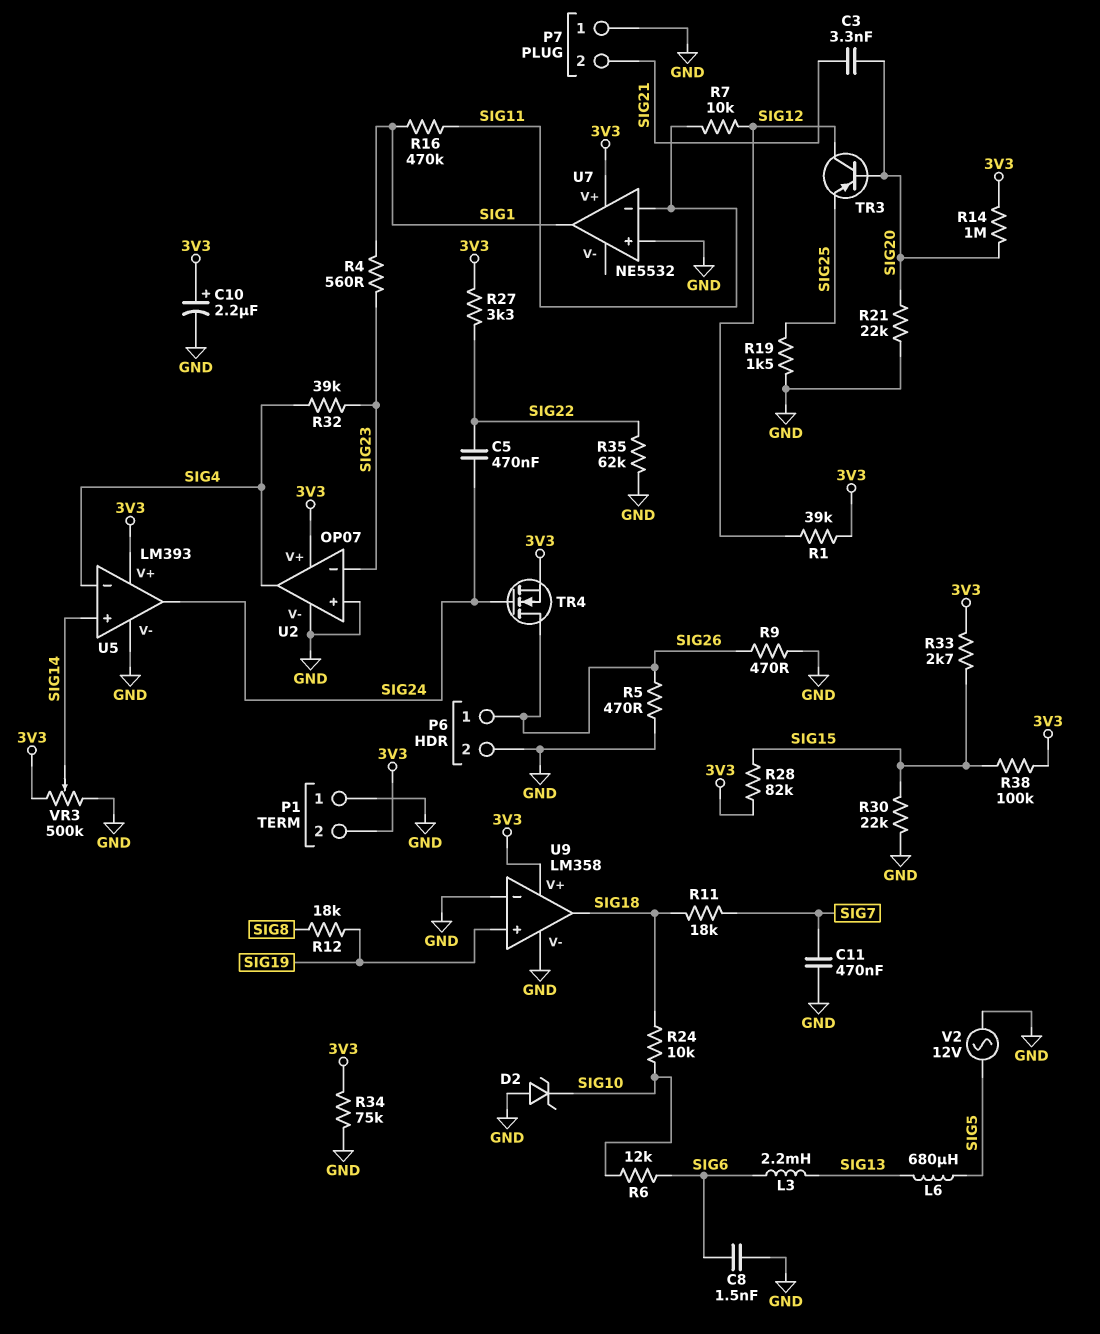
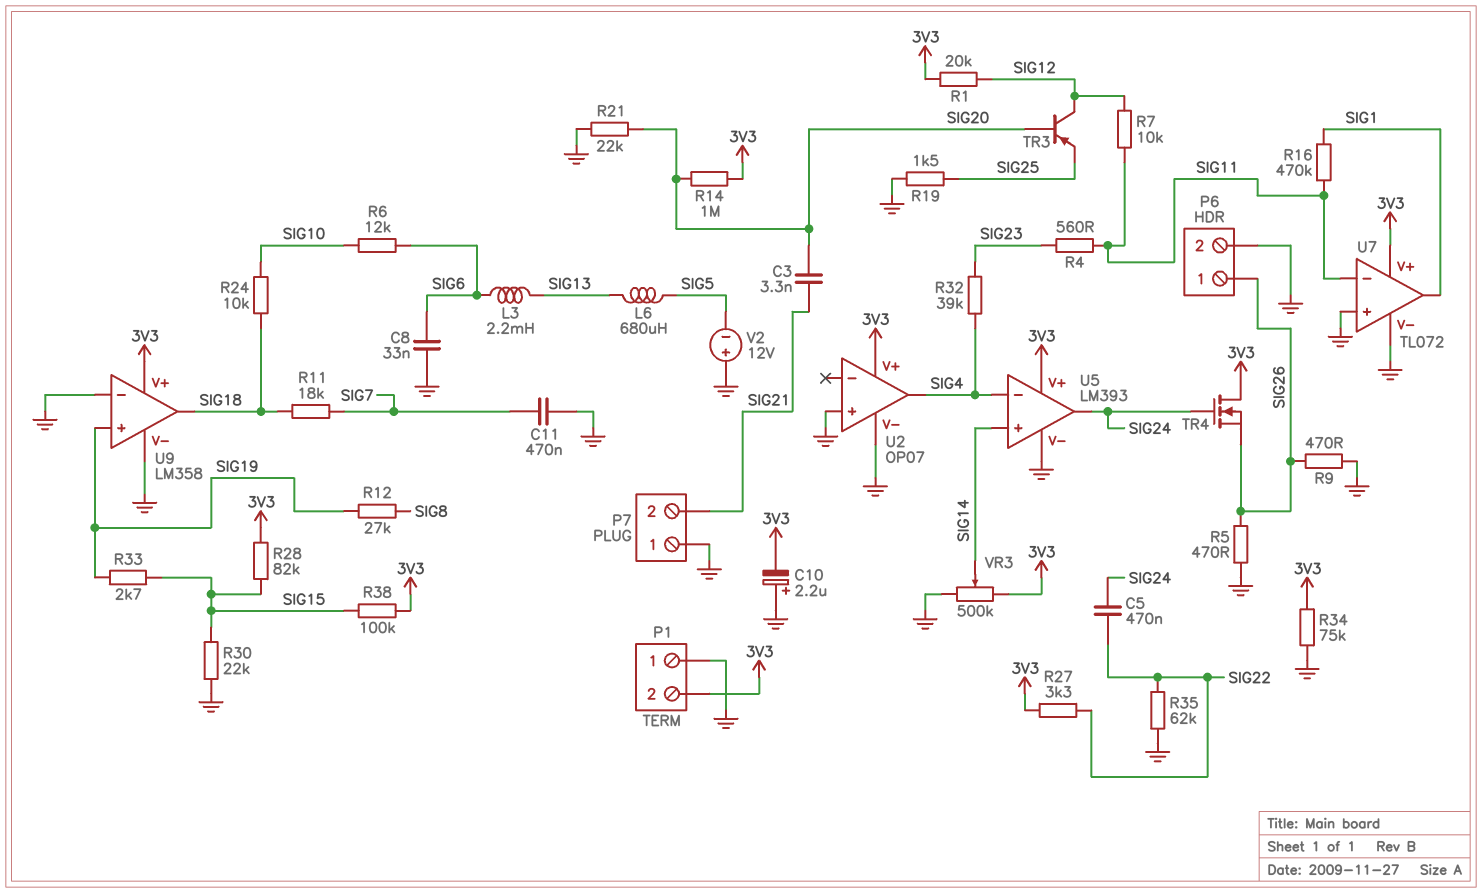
C8: 1.5nF (GND, SIG6) -> 33nF (GND, SIG6)
C10: 2.2uF (plus 3V3, minus GND) -> 2.2uF (plus GND, minus 3V3)
D2: zener (A GND, K SIG10) -> none
R1: 39k (3V3, SIG12) -> 20k (3V3, SIG12)
R4: 560 (SIG1, SIG23) -> 560 (SIG11, SIG23)
R12: 18k (SIG8, SIG19) -> 27k (SIG8, SIG19)
R33: 2.7k (3V3, SIG15) -> 2.7k (SIG15, SIG19)
TR4: NMOS (G SIG24, D SIG26, S 3V3) -> NMOS (G SIG24, D 3V3, S SIG26)
U2 pin in-: SIG23 -> none
U7: NE5532 -> TL072
U7 pin V-: none -> GND
V2: AC 12V (GND, SIG5) -> 12V (plus GND, minus SIG5)

